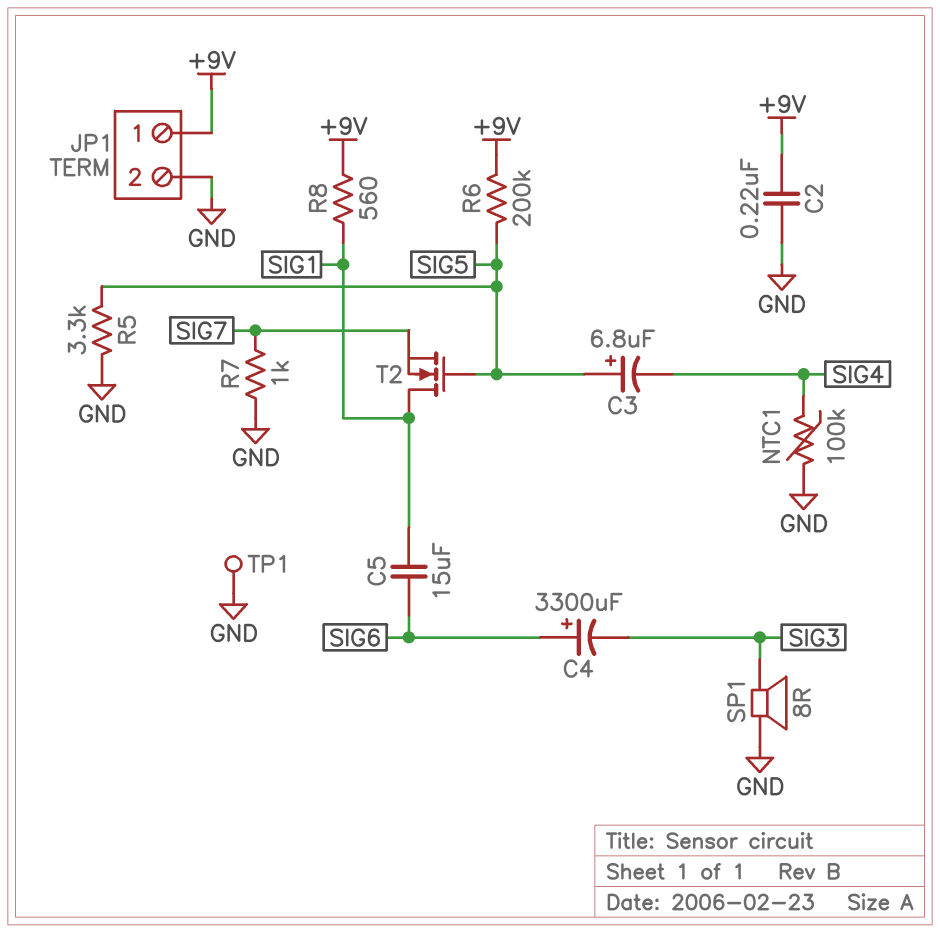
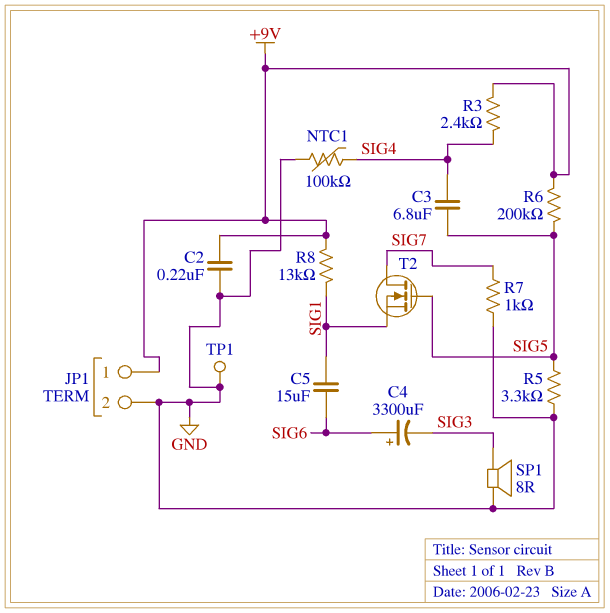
C3: 6.8uF (plus SIG5, minus SIG4) -> 6.8uF (SIG4, SIG5)
R3: none -> 2.4k (+9V, SIG4)
R8: 560 (+9V, SIG1) -> 13k (+9V, SIG1)
T2: NMOS (G SIG5, D SIG1, S SIG7) -> NMOS (G SIG5, D SIG7, S SIG1)

